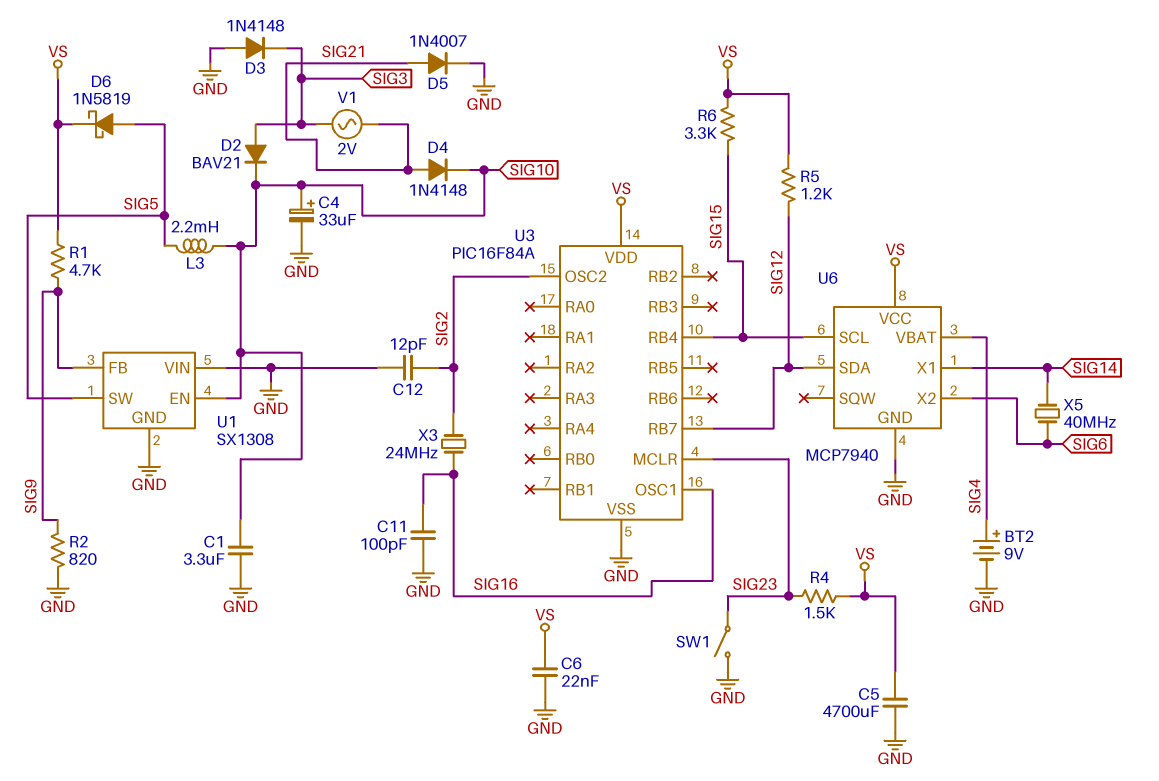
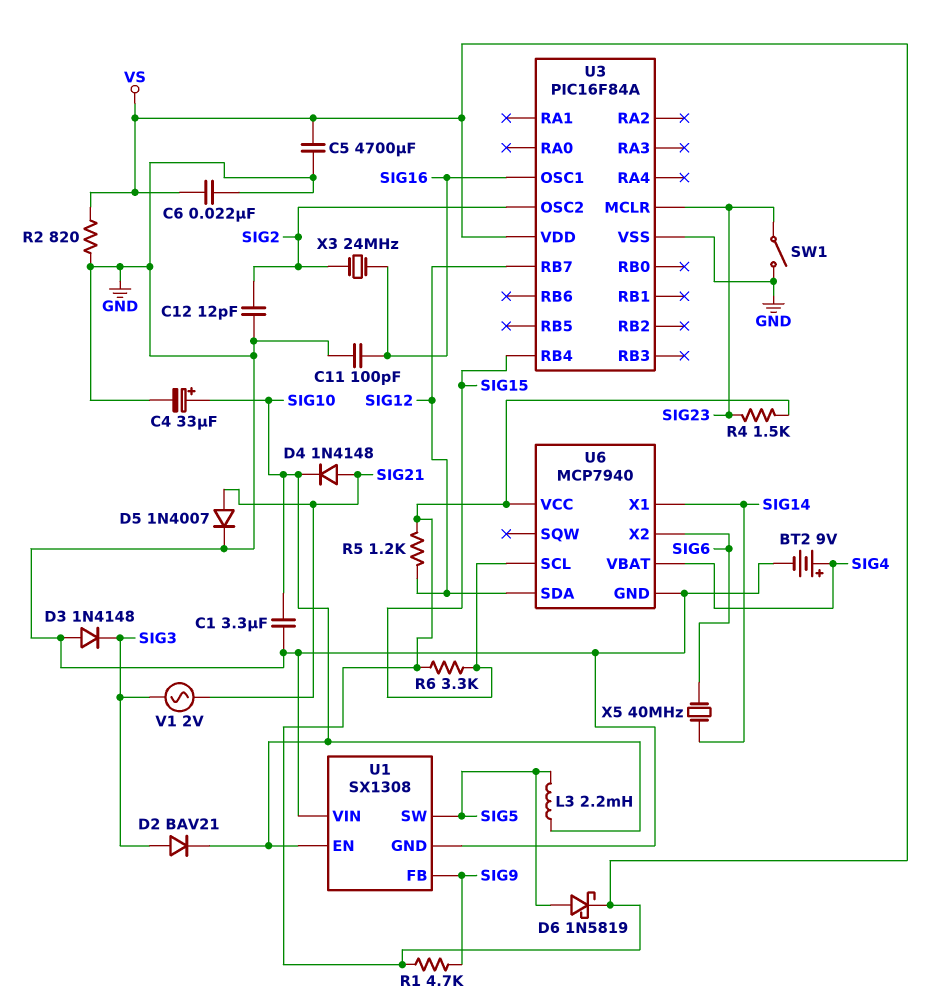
R2: 820 (GND, SIG9) -> 820 (GND, VS)

